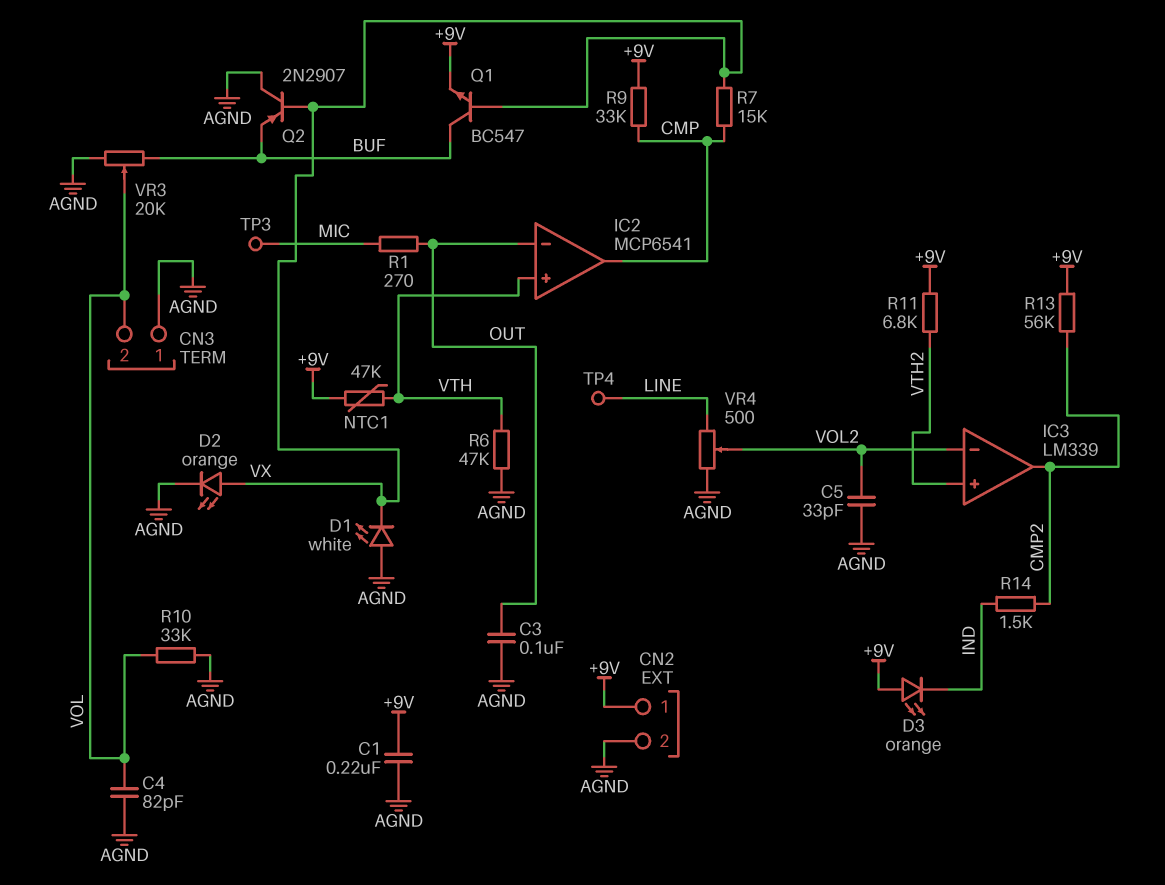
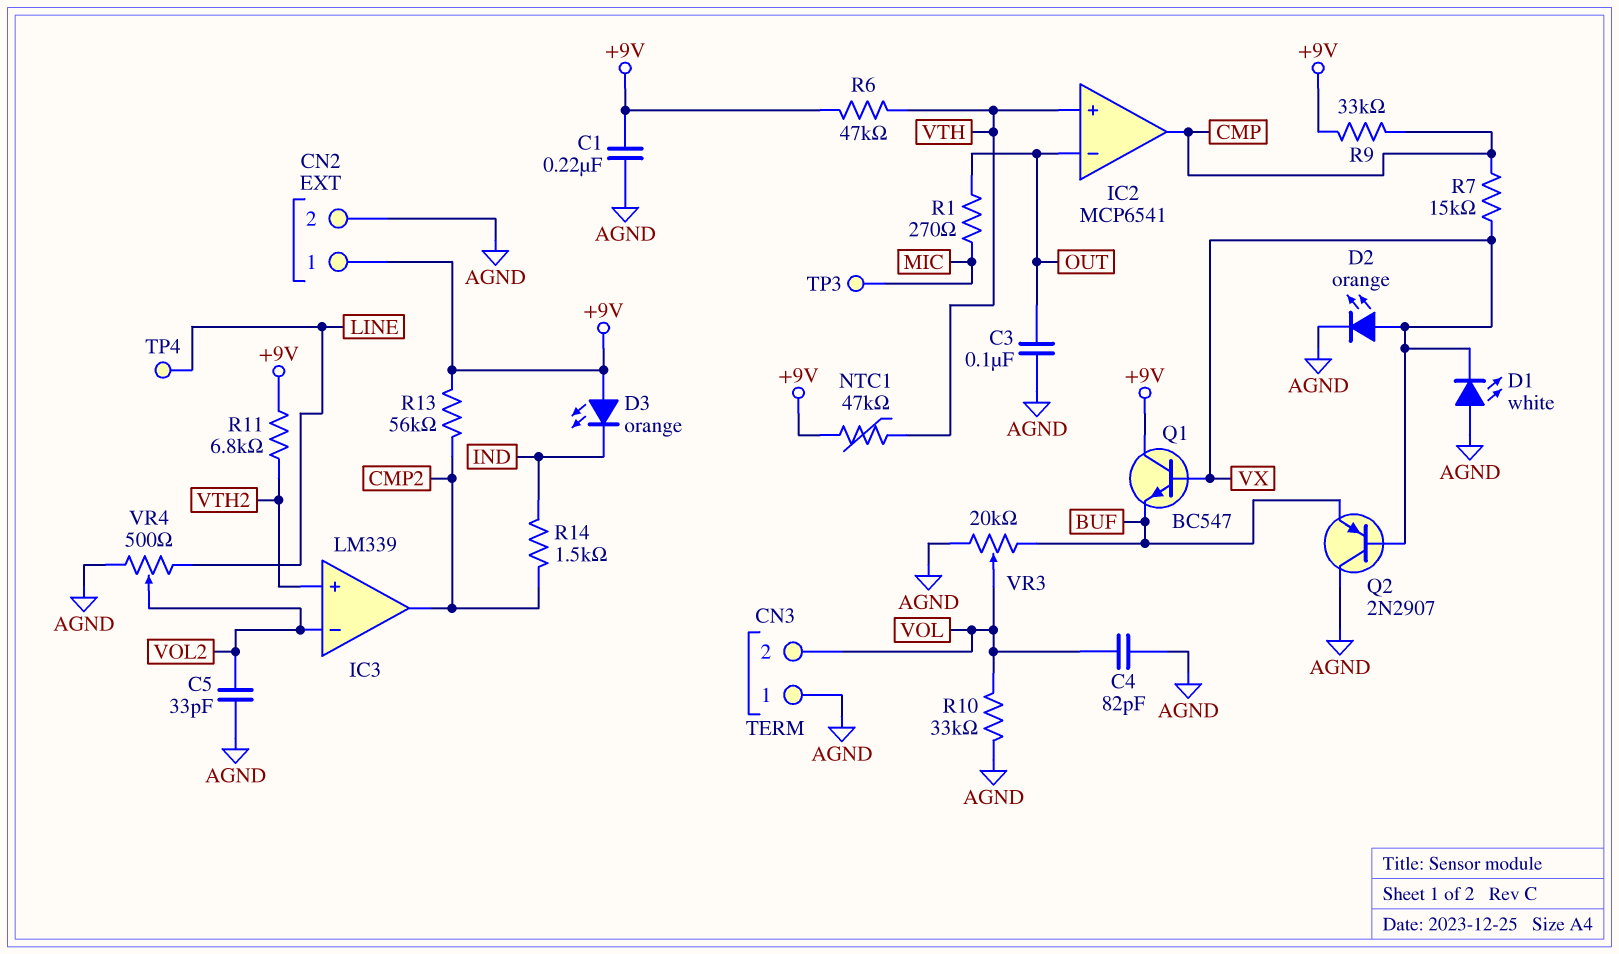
Q1: NPN BC547 (B VX, C BUF, E +9V) -> NPN BC547 (B VX, C +9V, E BUF)
R6: 47k (AGND, VTH) -> 47k (+9V, VTH)

